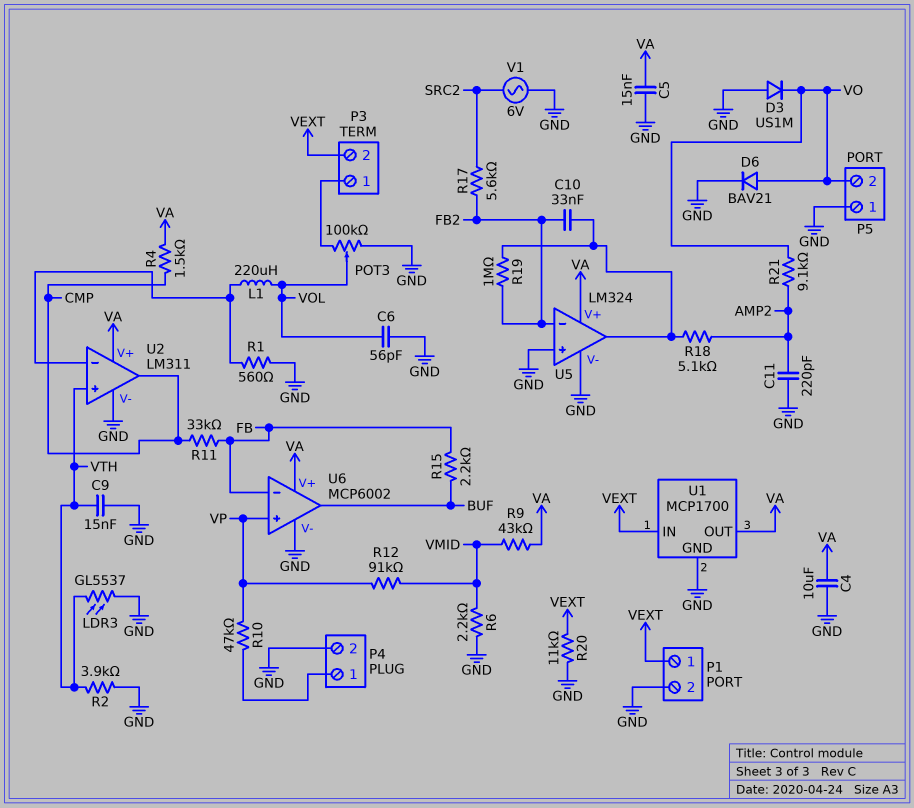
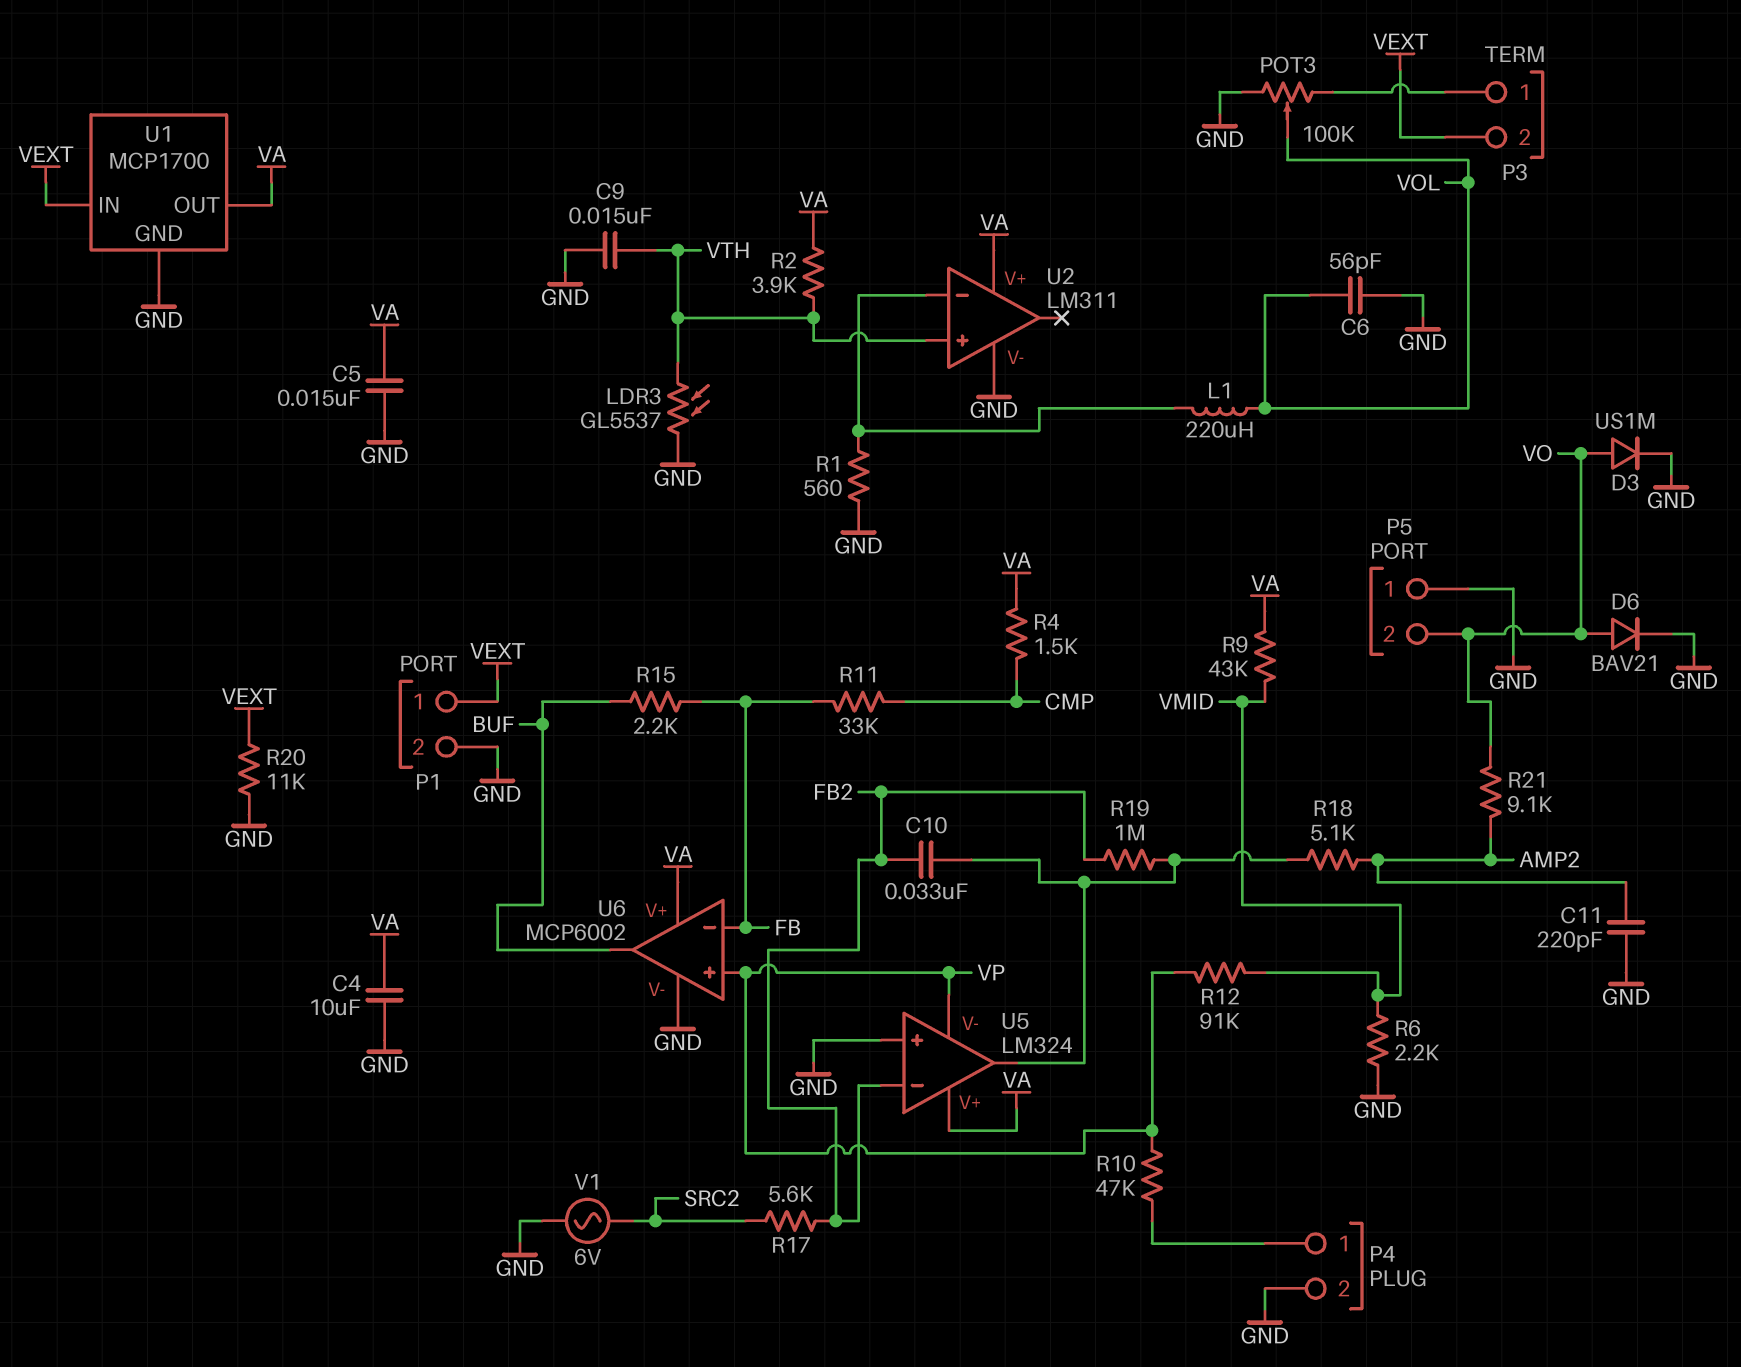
D3: diode US1M (A GND, K VO) -> diode US1M (A VO, K GND)
R2: 3.9k (GND, VTH) -> 3.9k (VA, VTH)
U2 pin out: CMP -> none
U5 pin V-: GND -> VP

